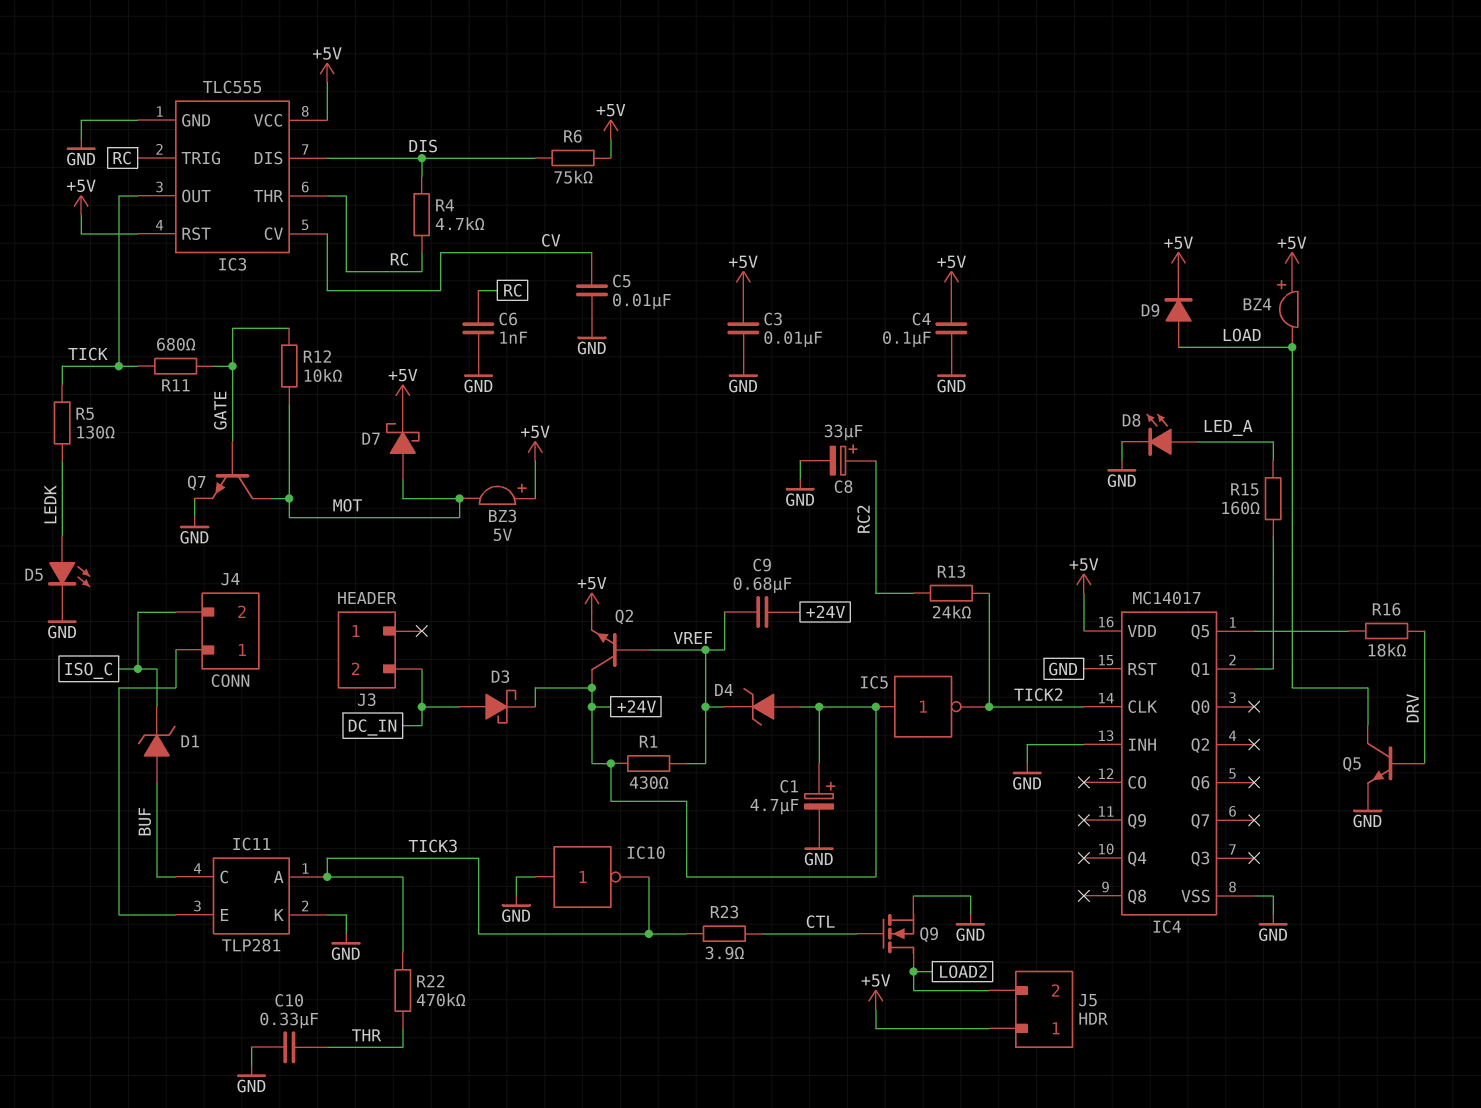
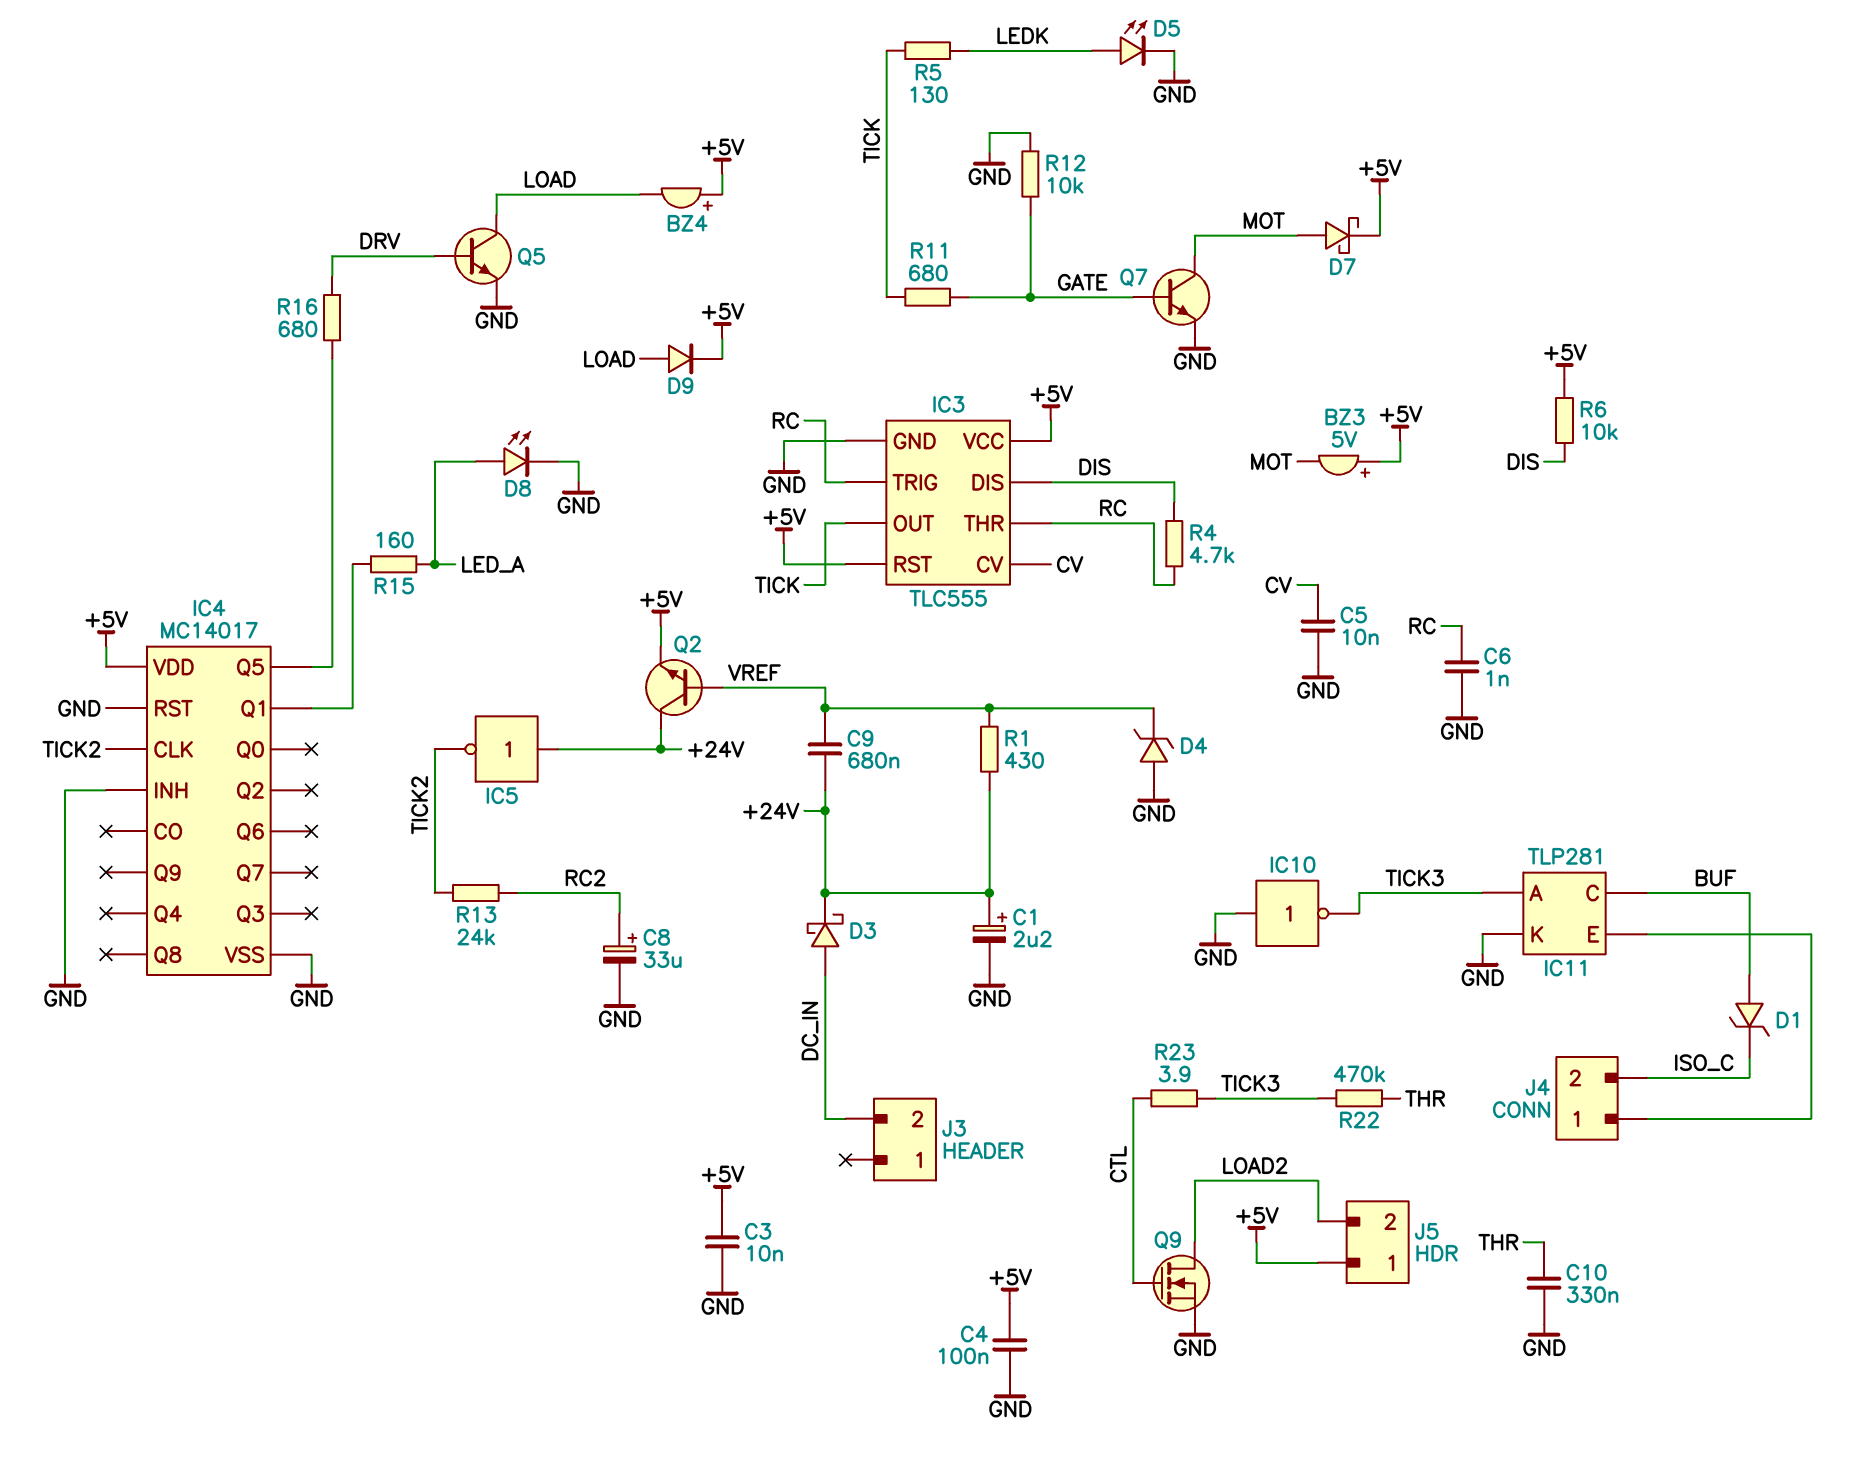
C1: 4.7uF (plus +24V, minus GND) -> 2.2uF (plus +24V, minus GND)
D4: zener (A +24V, K VREF) -> zener (A GND, K VREF)
R6: 75k (+5V, DIS) -> 10k (+5V, DIS)
R12: 10k (GATE, MOT) -> 10k (GATE, GND)
R16: 18k (DRV, IC4/Q5) -> 680 (DRV, IC4/Q5)

